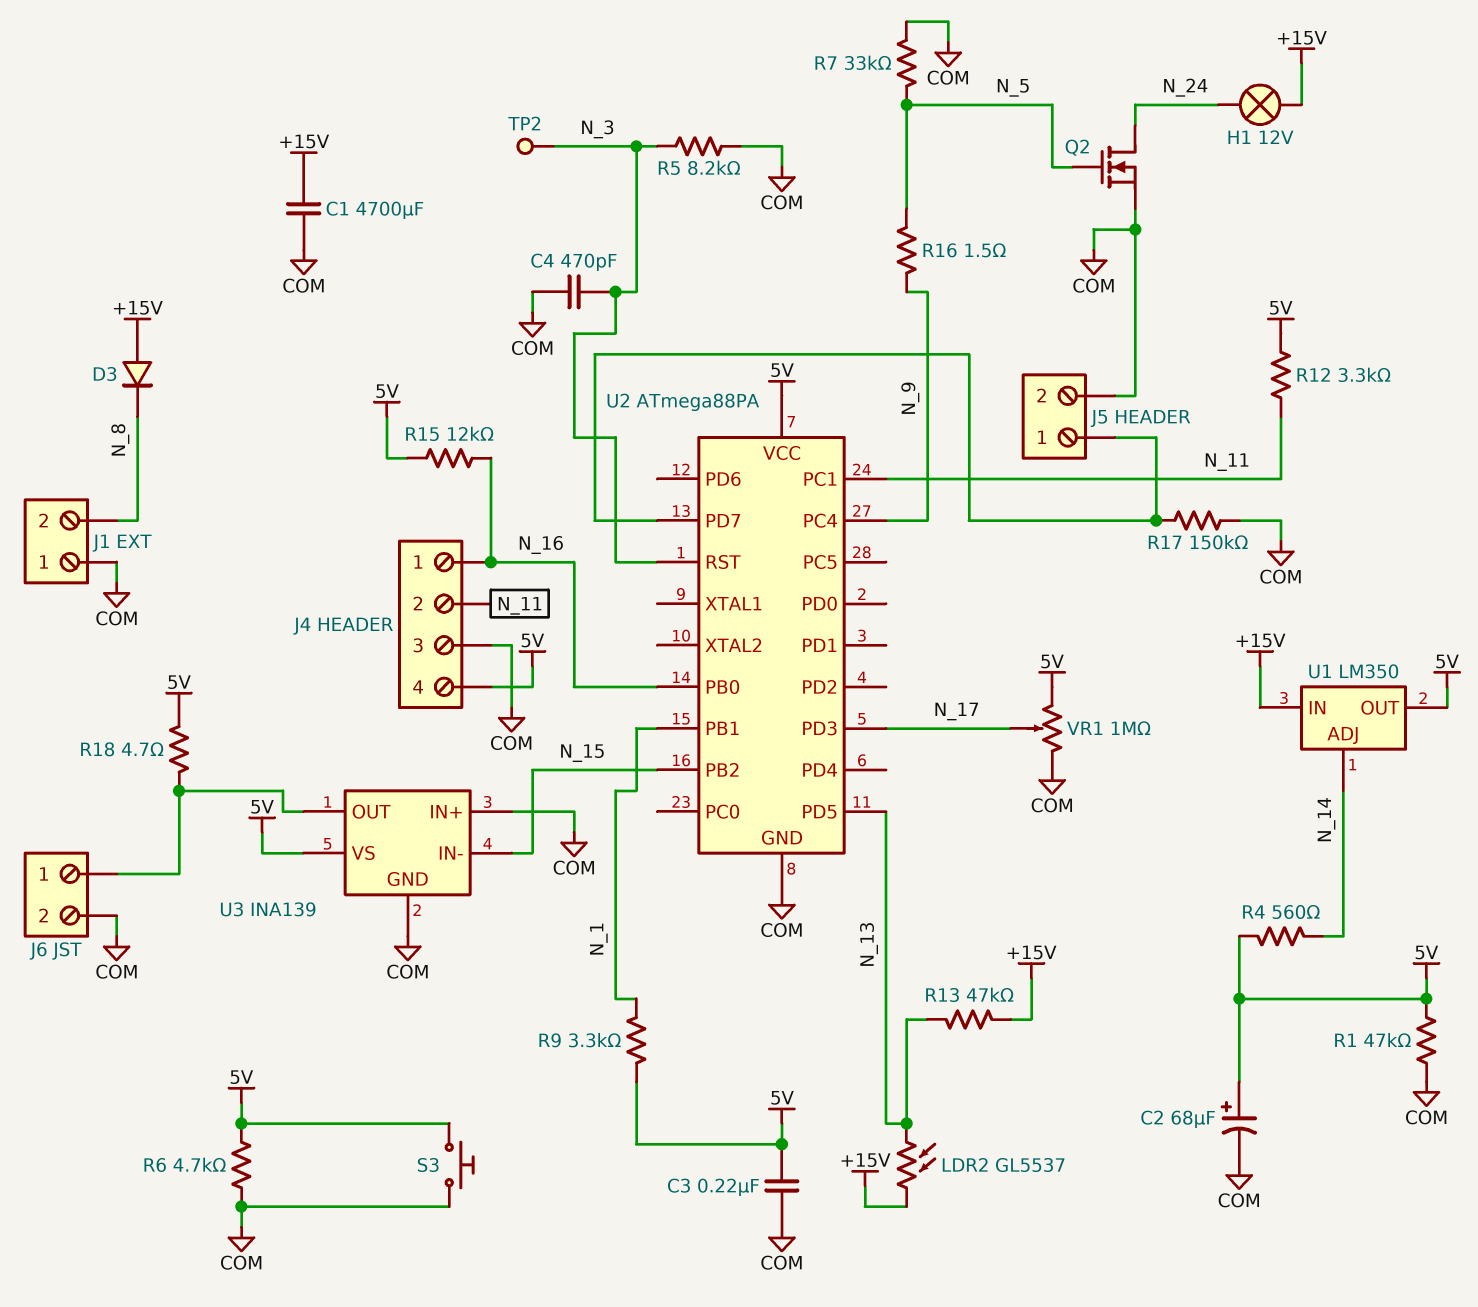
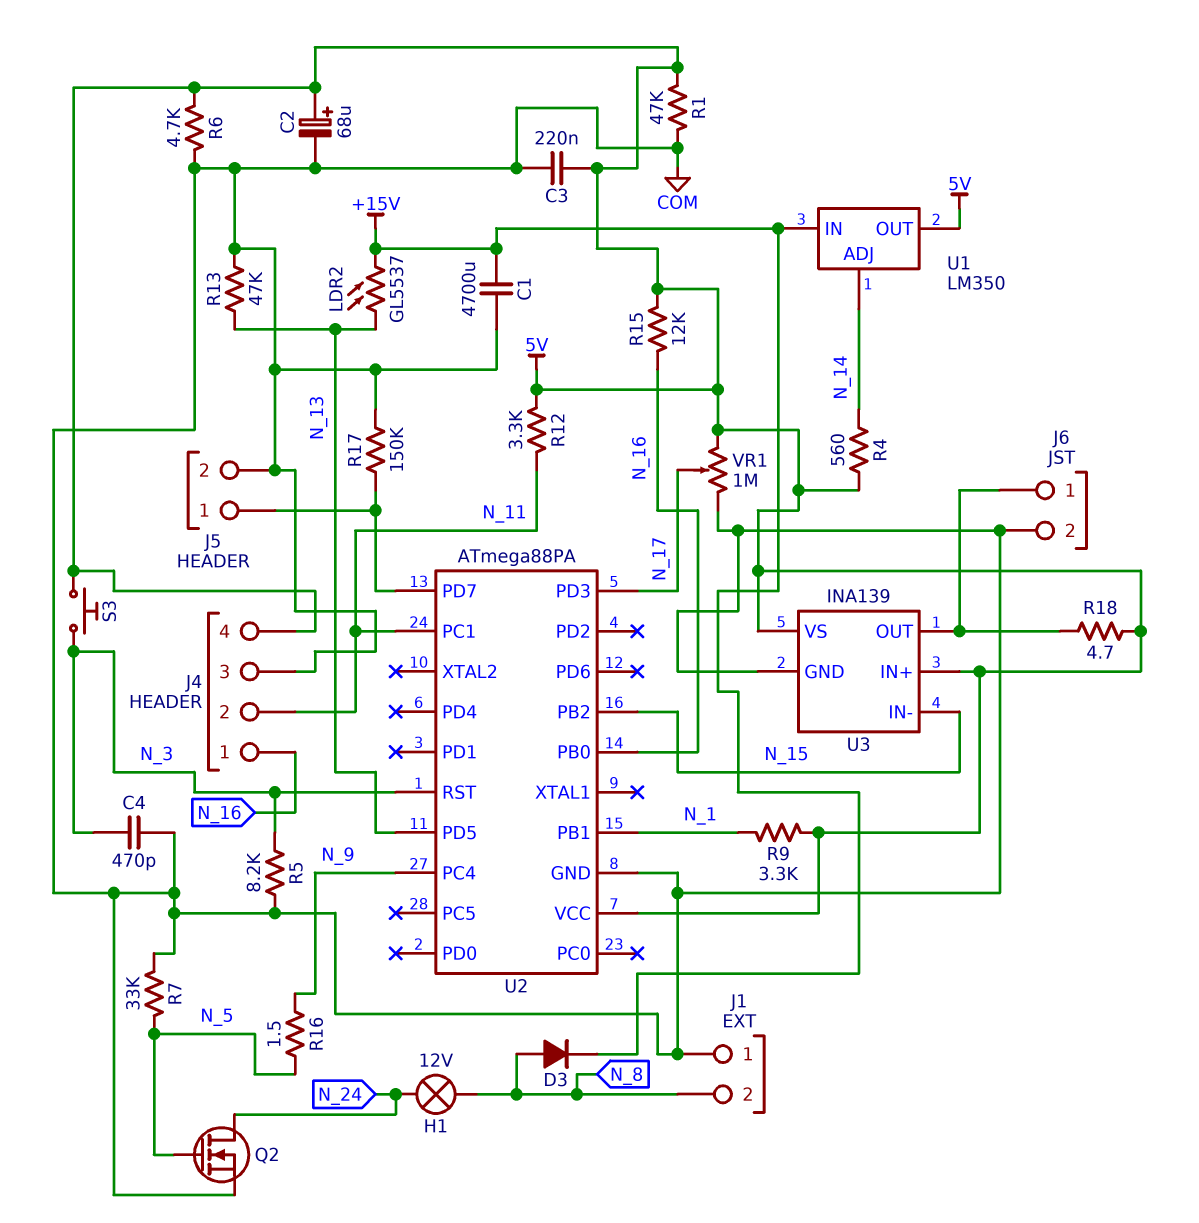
D3: diode (A +15V, K N_8) -> diode (A N_8, K +15V)
H1: lamp 12V (+15V, N_24) -> lamp 12V (N_8, N_24)
R13: 47k (+15V, N_13) -> 47k (COM, N_13)
S3: button (5V, COM) -> button (5V, N_3)
TP2: test point (N_3) -> none
U3 pin IN+: COM -> 5V

